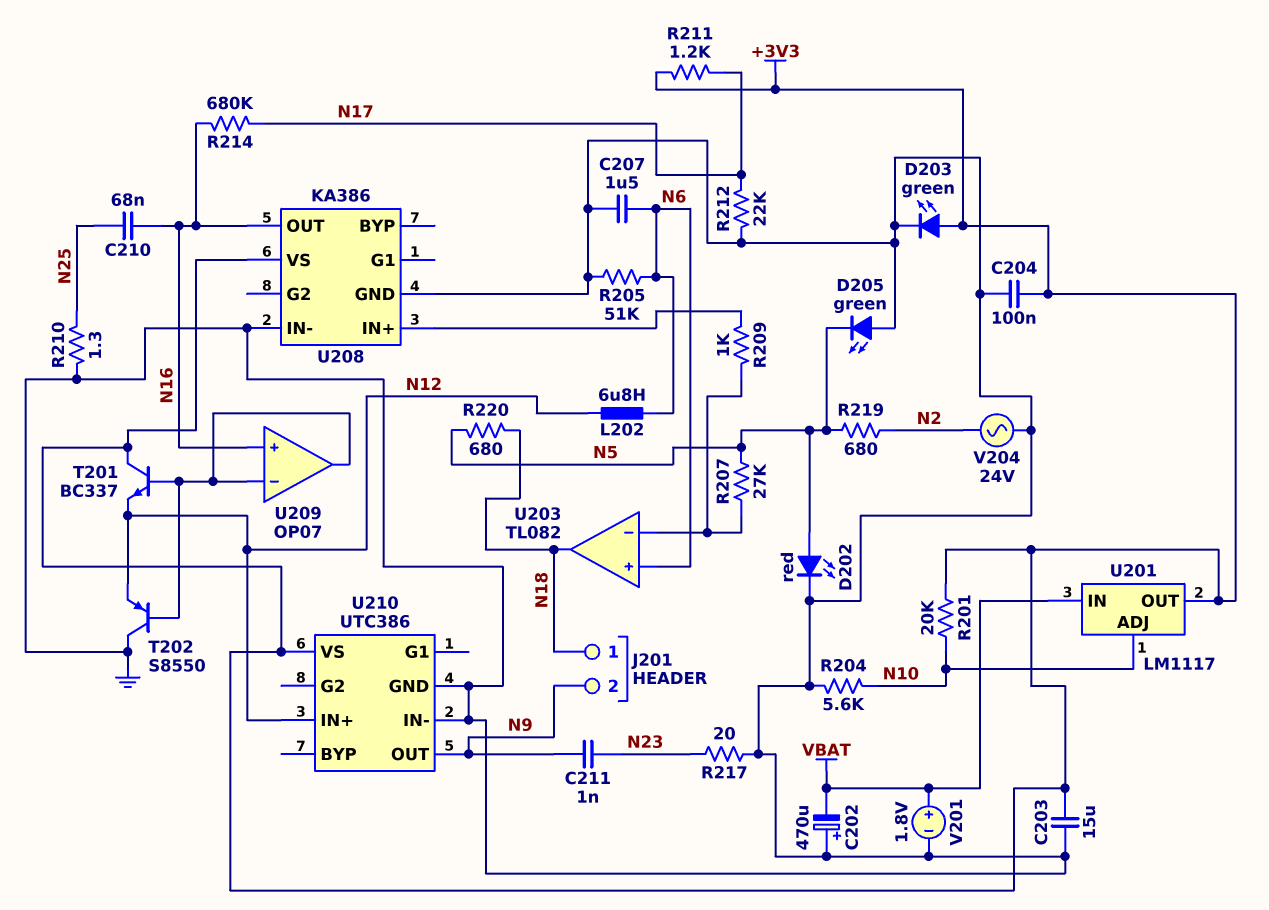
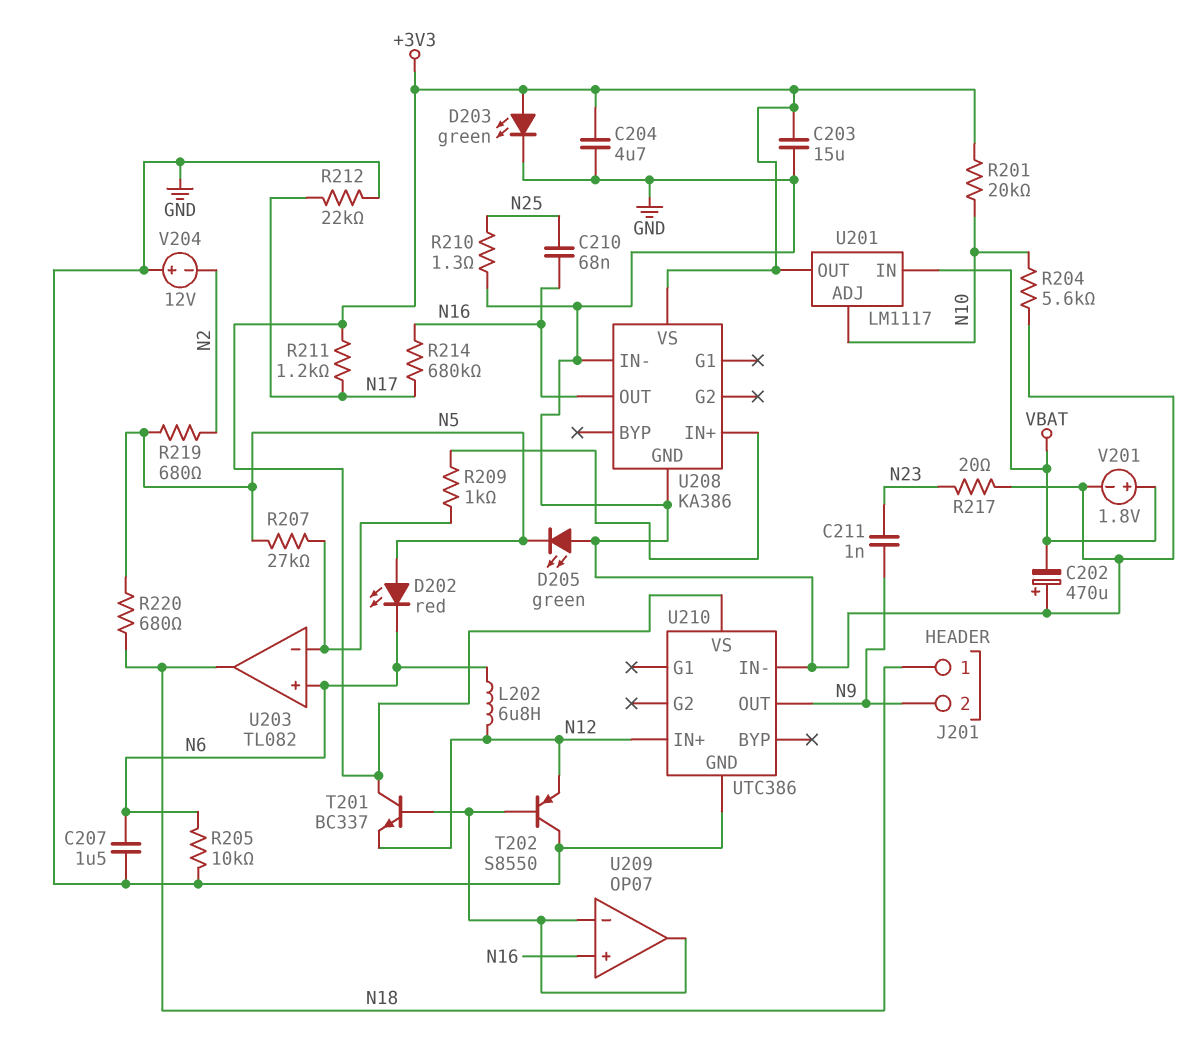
C204: 100nF (+3V3, GND) -> 4.7uF (+3V3, GND)
D202: LED red (A N5, K GND) -> LED red (A N5, K N6)
R205: 51k (GND, N6) -> 10k (GND, N6)
V204: AC 24V (GND, N2) -> 12V (plus GND, minus N2)

